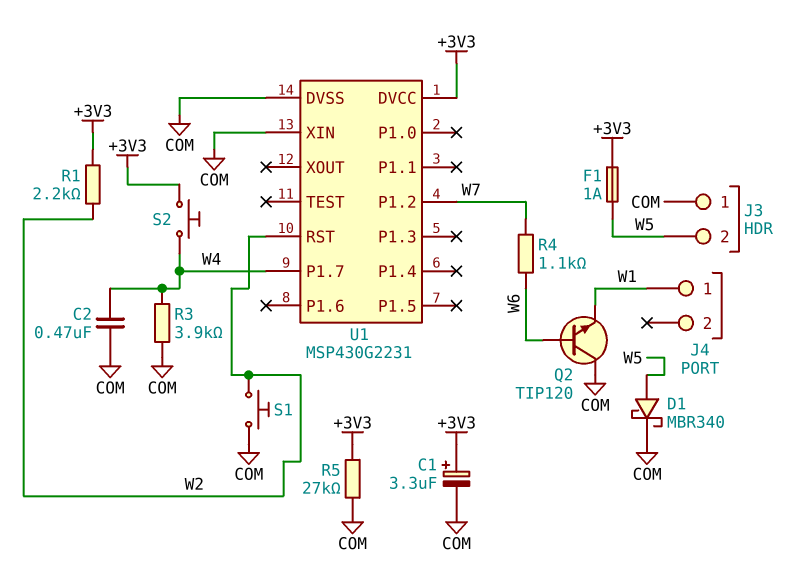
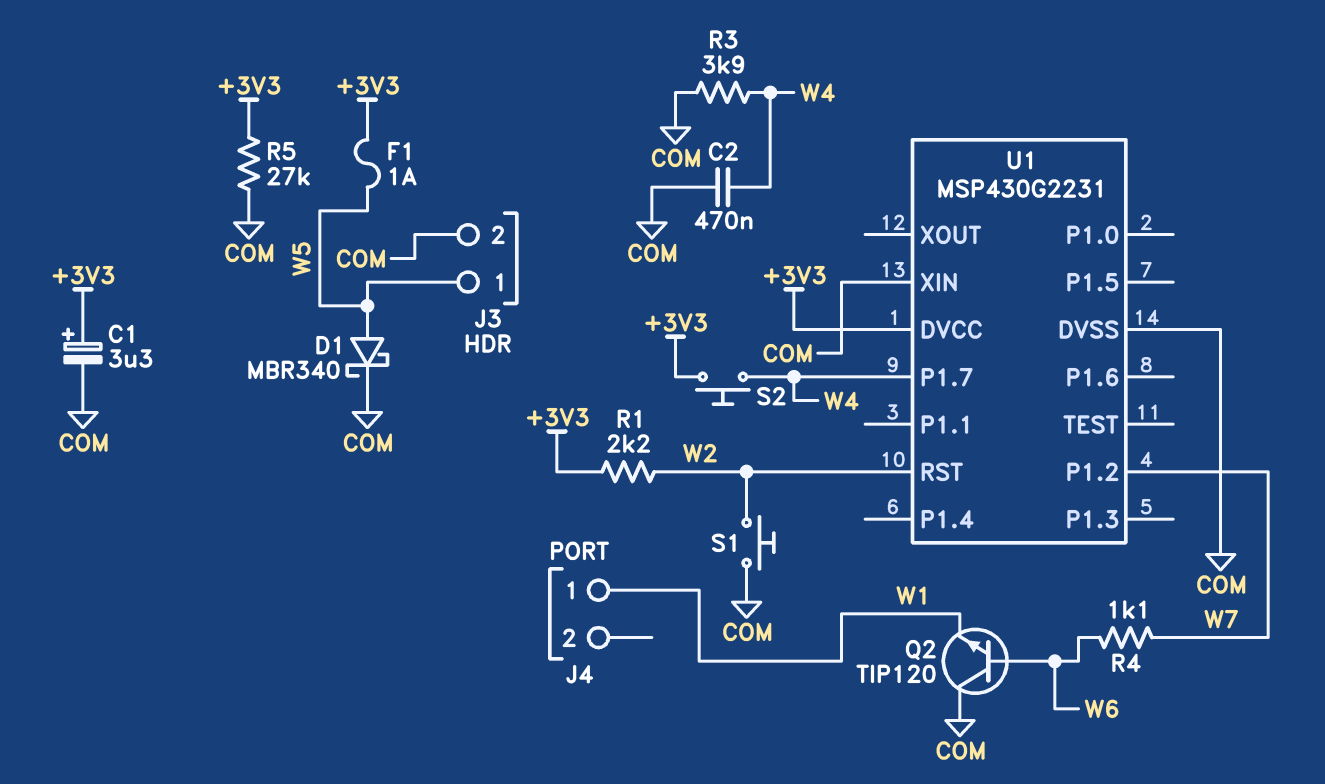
J3 pin 1: COM -> W5
J3 pin 2: W5 -> COM

